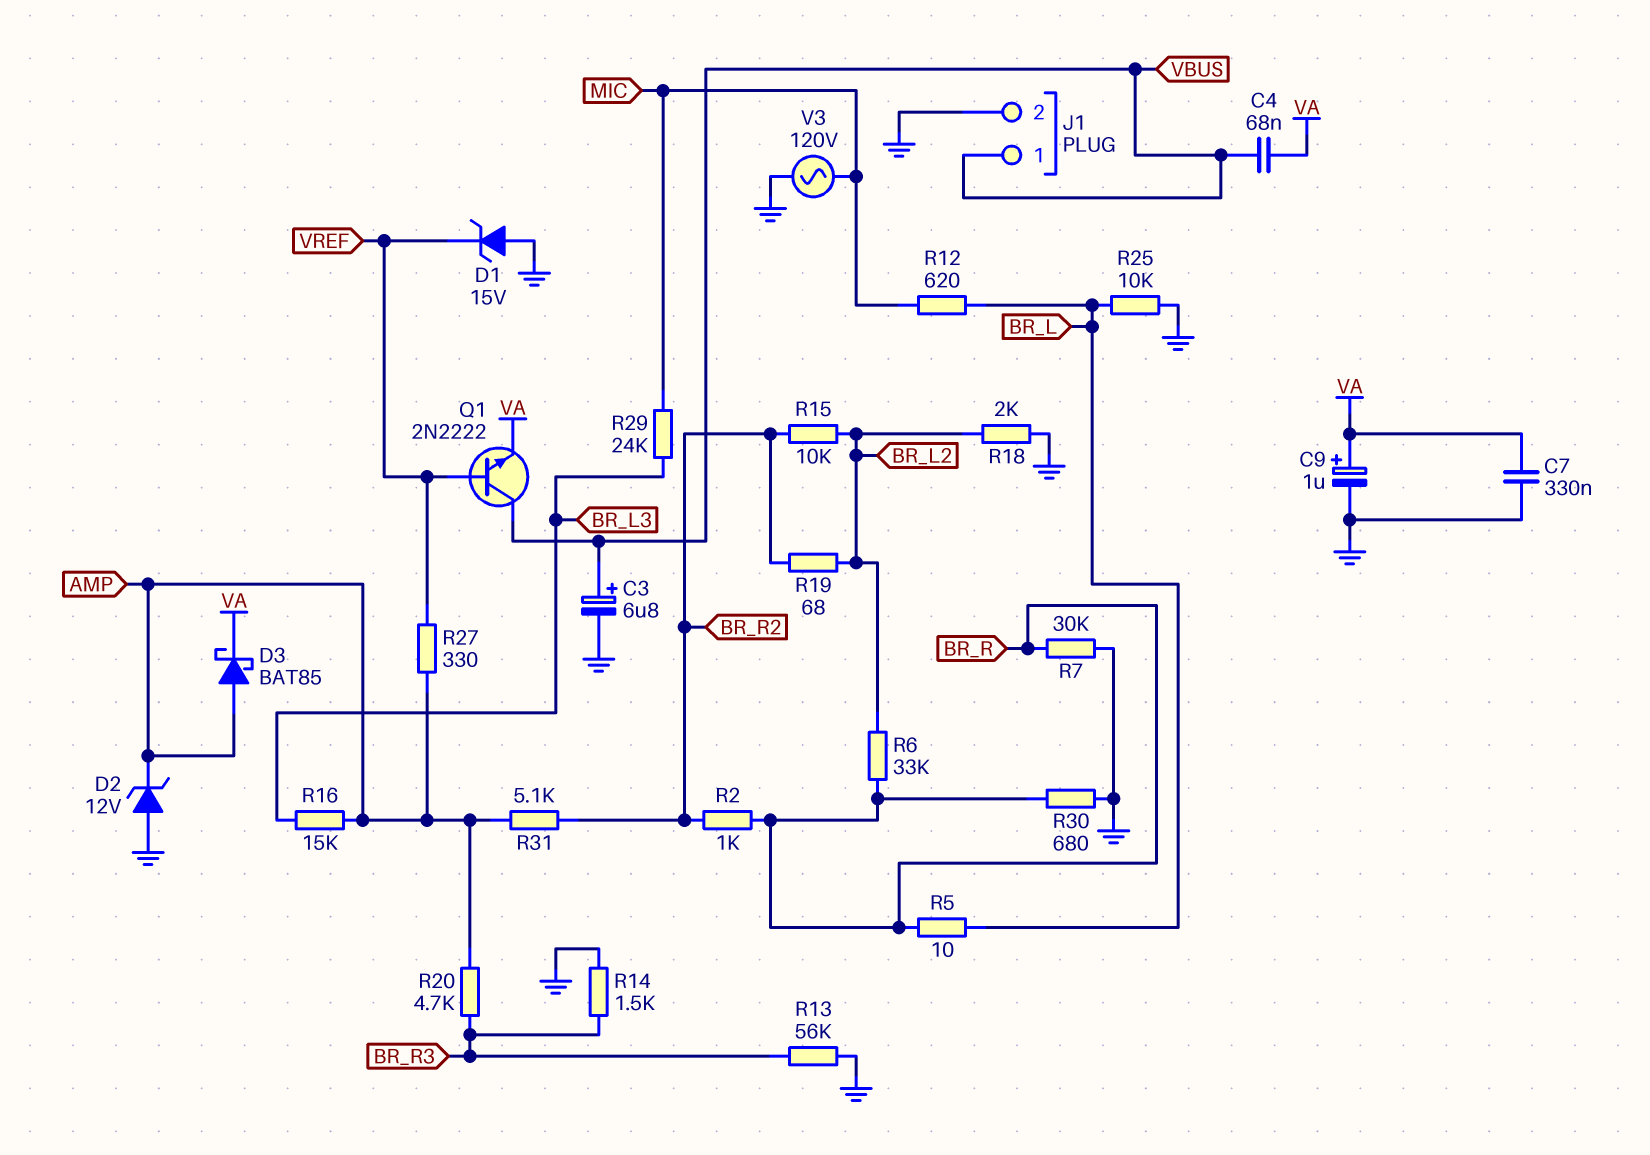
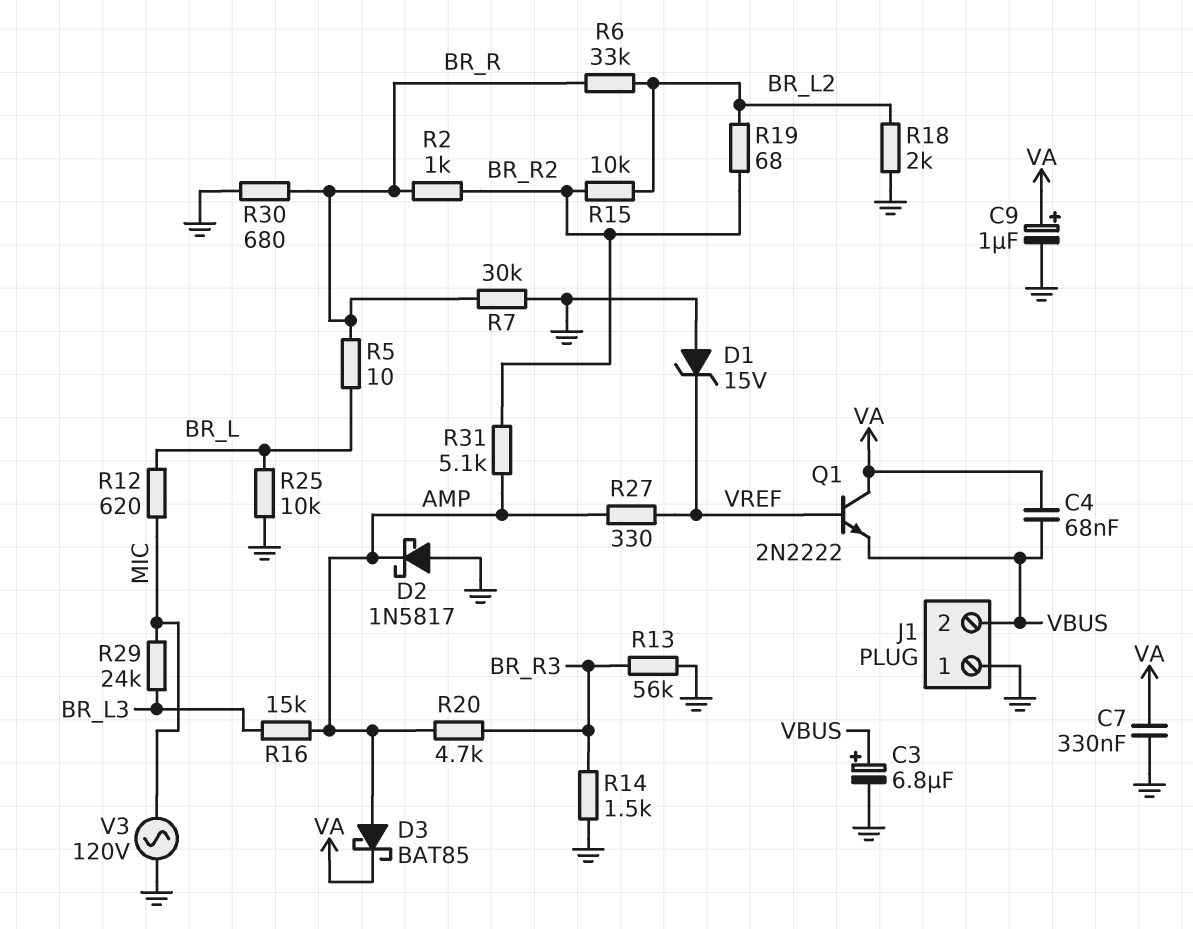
D2: zener 12V (A GND, K AMP) -> schottky 1N5817 (A GND, K AMP)
J1 pin 1: VBUS -> GND
J1 pin 2: GND -> VBUS
Q1: NPN 2N2222 (B VREF, C VBUS, E VA) -> NPN 2N2222 (B VREF, C VA, E VBUS)

